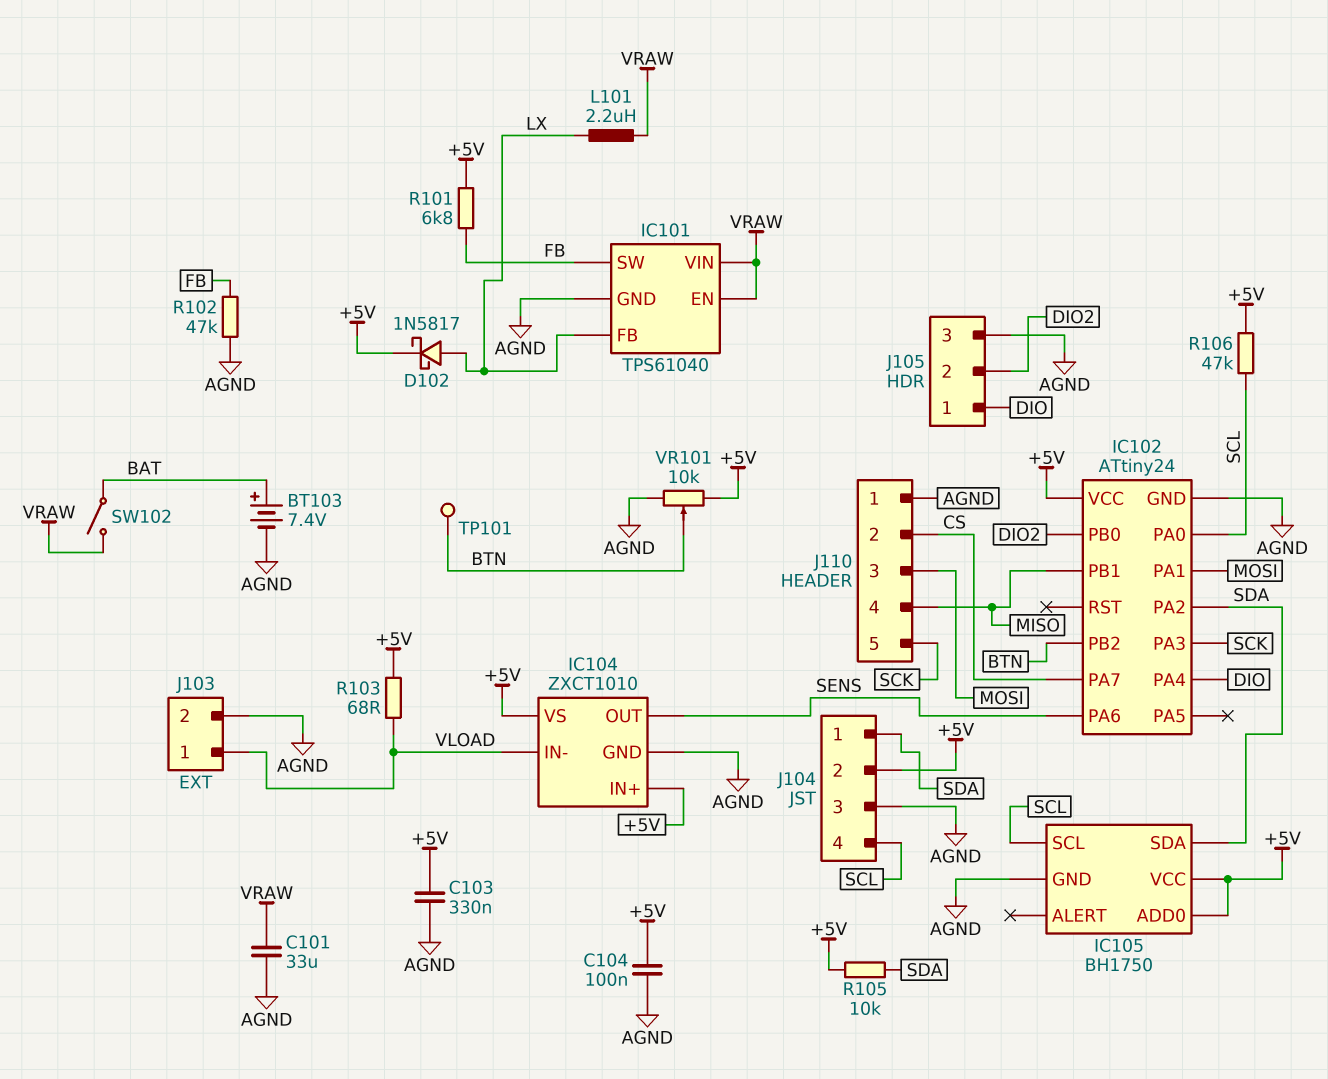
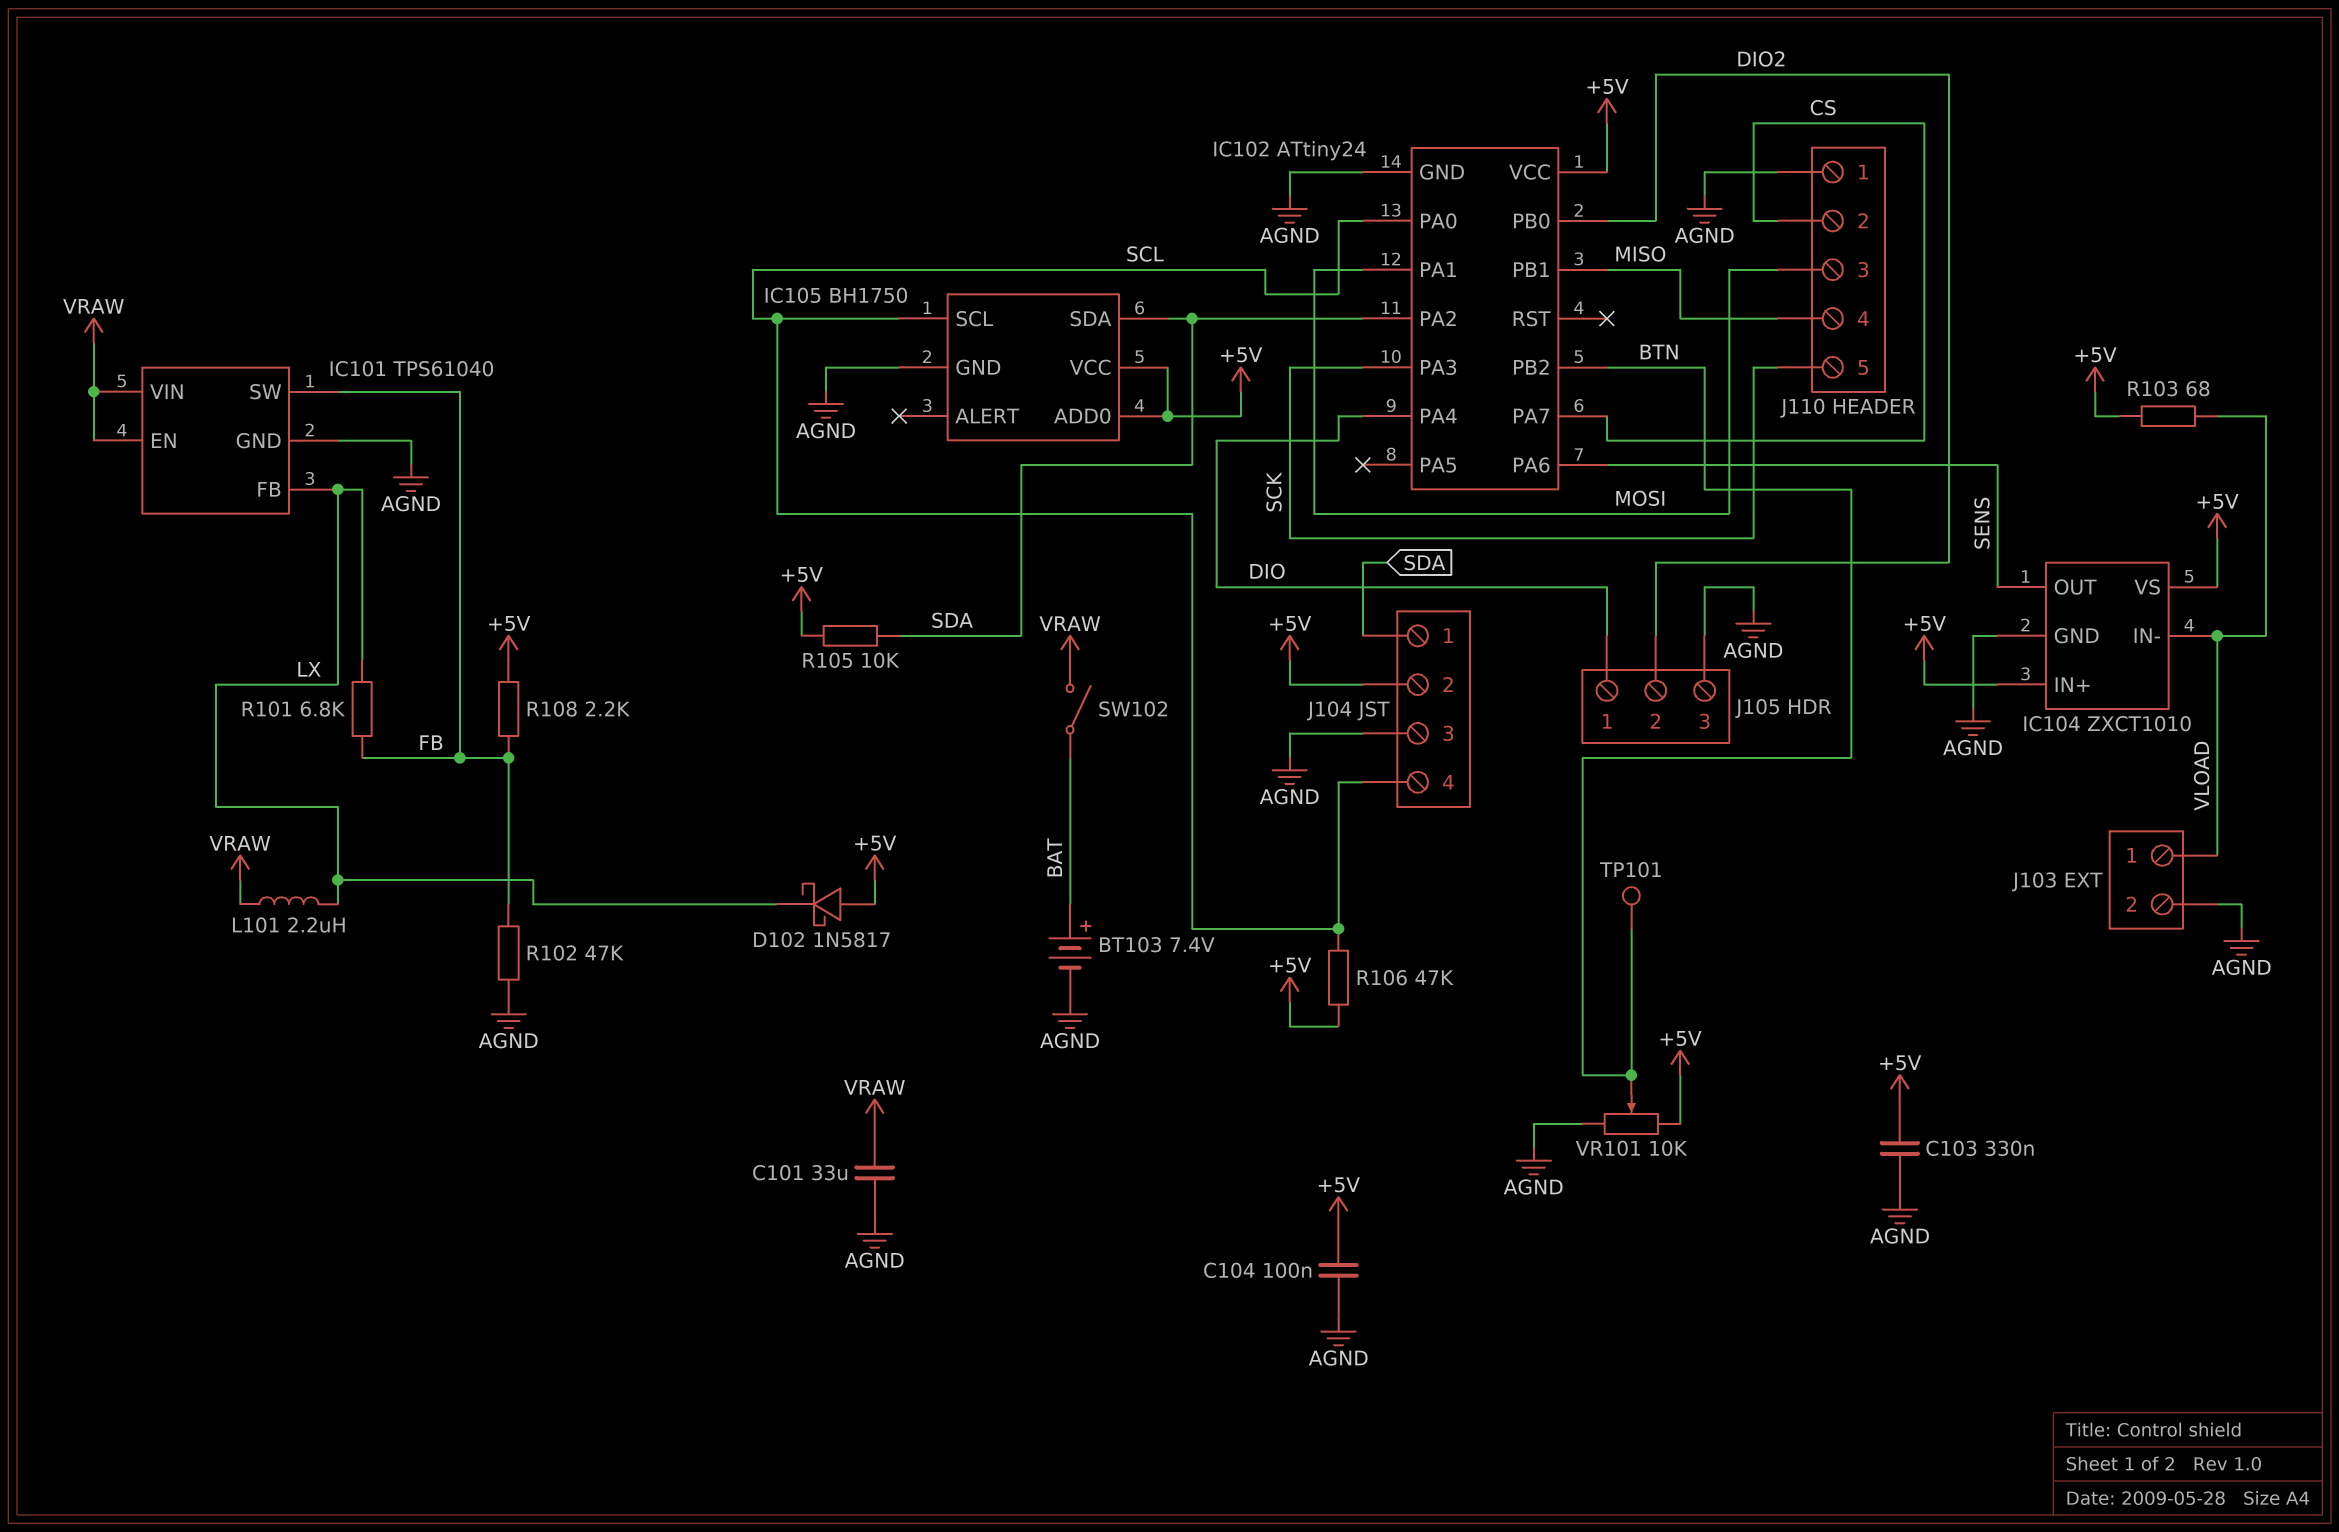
D102: schottky 1N5817 (A LX, K +5V) -> schottky 1N5817 (A +5V, K LX)
R101: 6.8k (+5V, FB) -> 6.8k (FB, LX)
R108: none -> 2.2k (+5V, FB)

